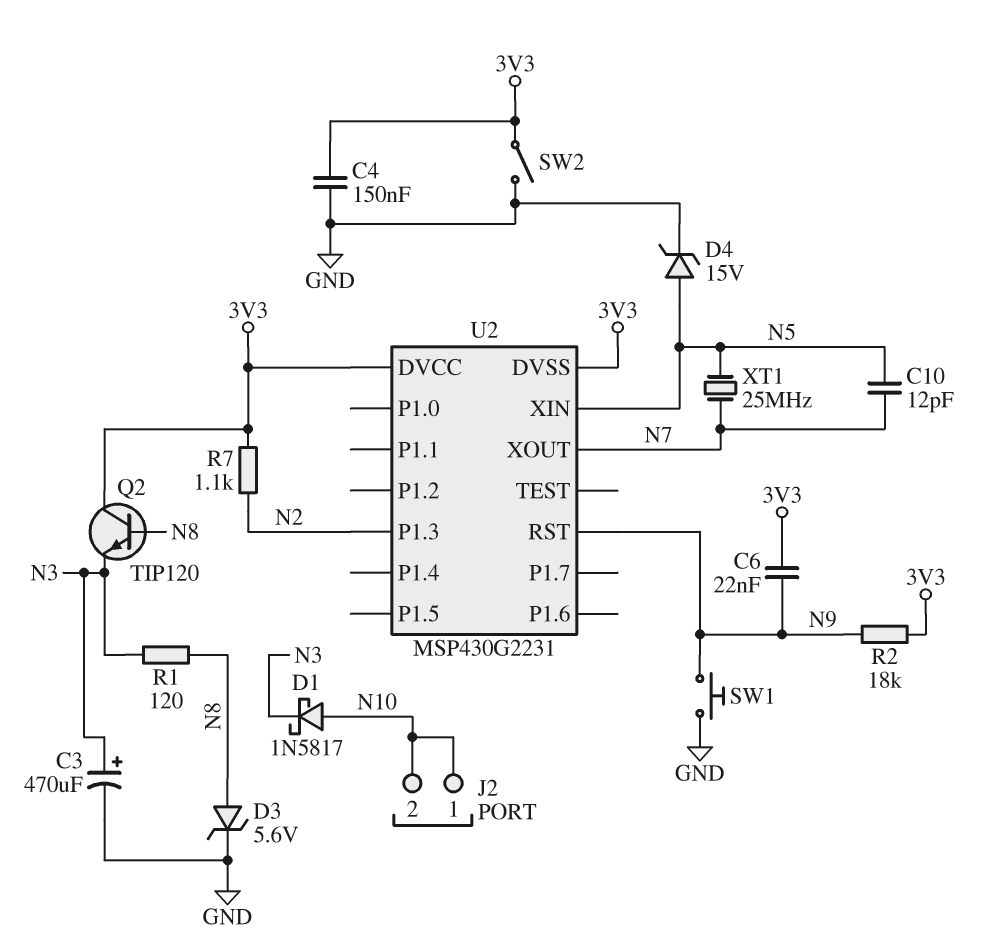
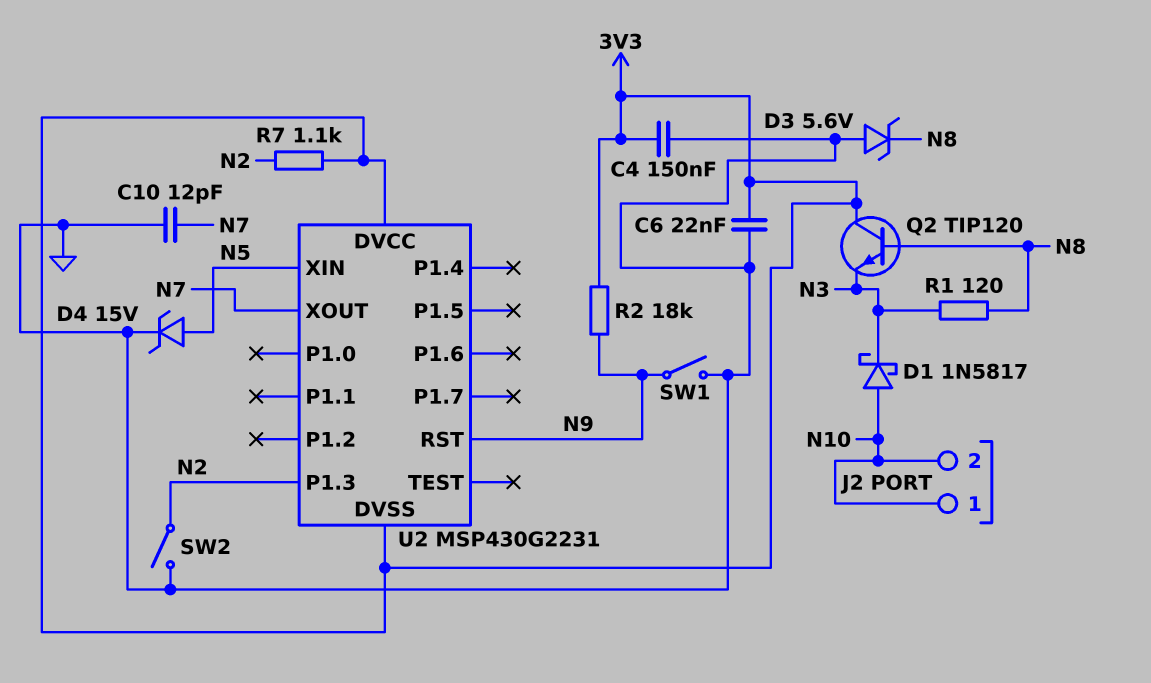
C3: 470uF (plus N3, minus GND) -> none
C6: 22nF (3V3, N9) -> 22nF (3V3, GND)
C10: 12pF (N5, N7) -> 12pF (GND, N7)
D3: zener 5.6V (A N8, K GND) -> zener 5.6V (A GND, K N8)
SW1: button (GND, N9) -> switch (GND, N9)
SW2: switch (3V3, GND) -> switch (GND, N2)
XT1: 25MHz (N5, N7) -> none

